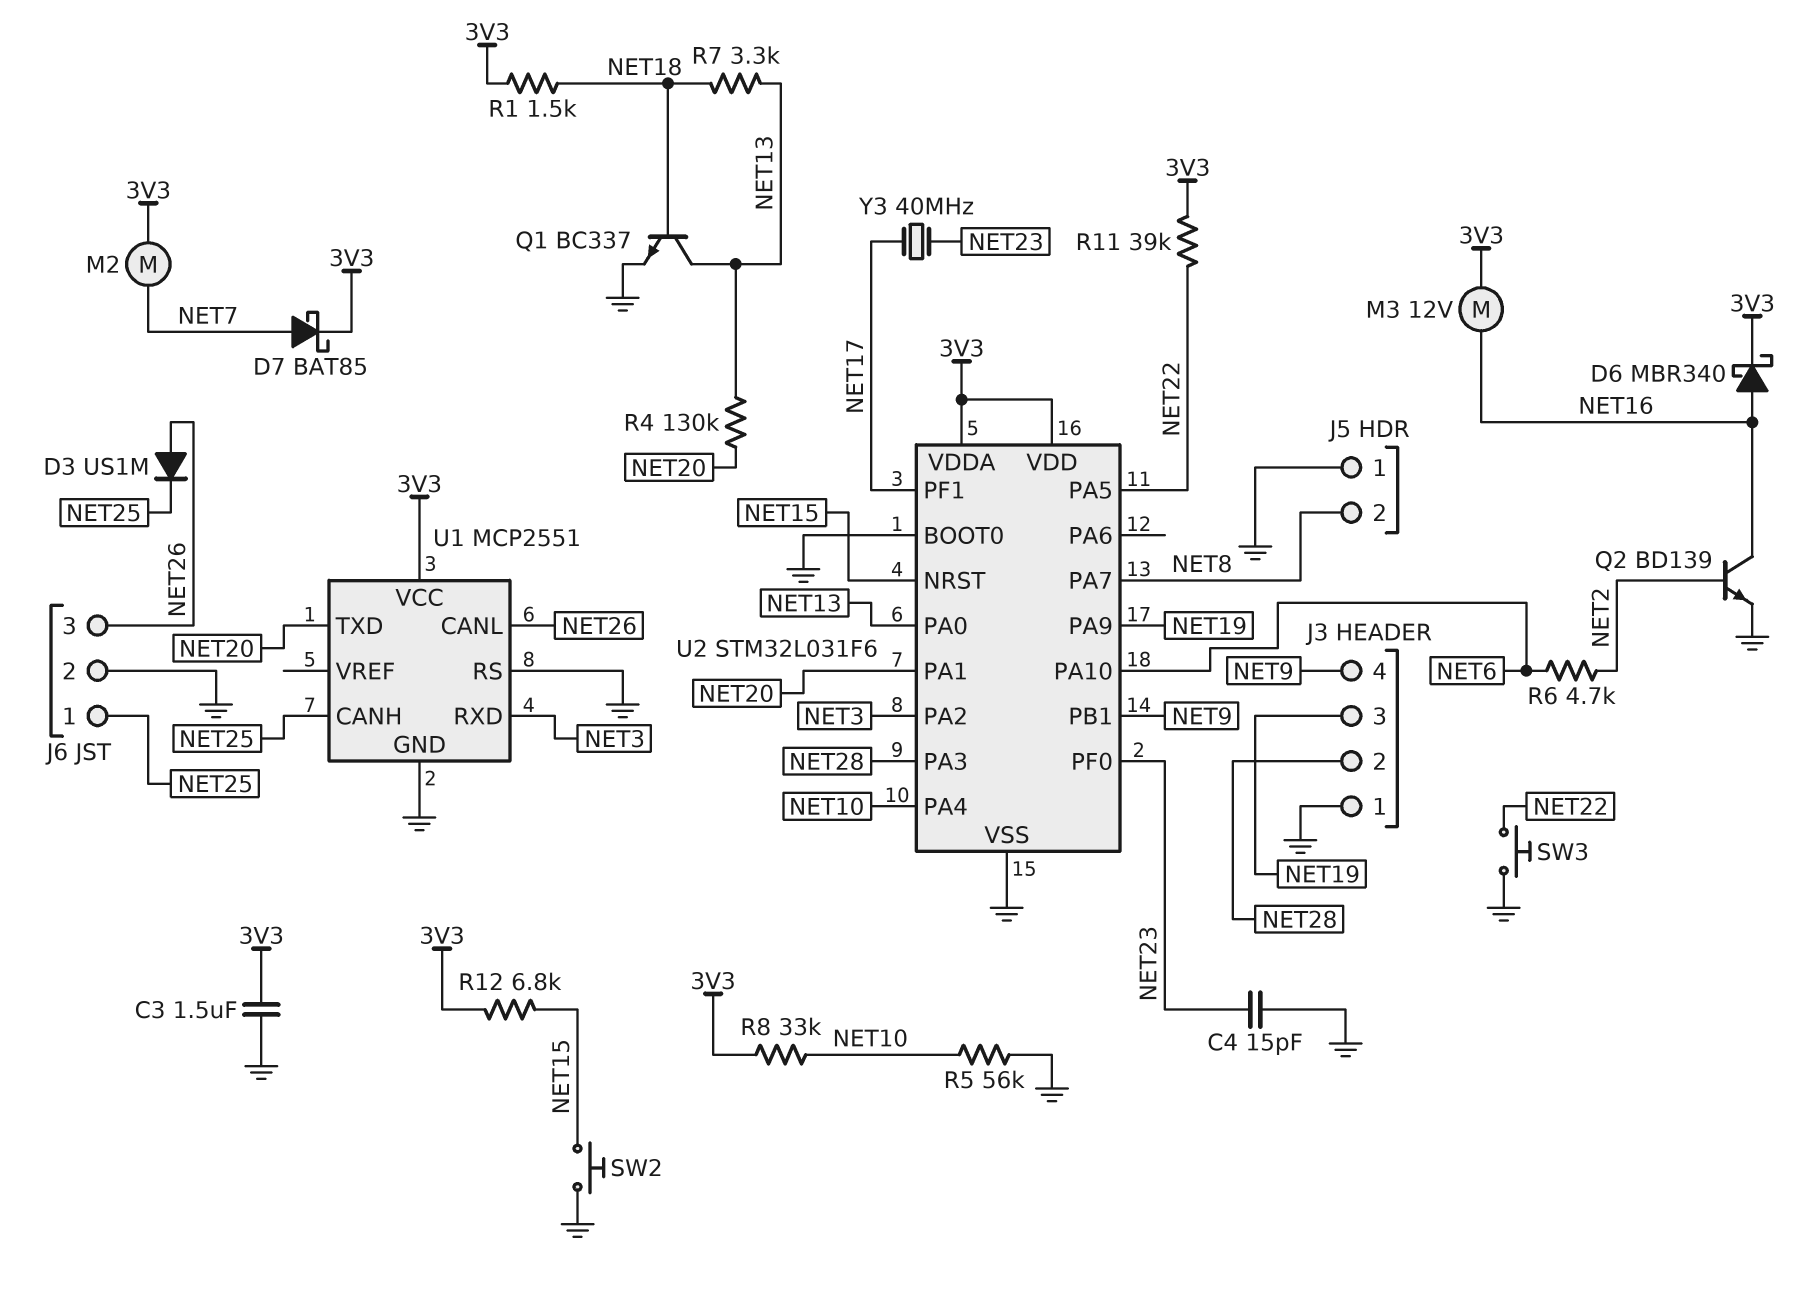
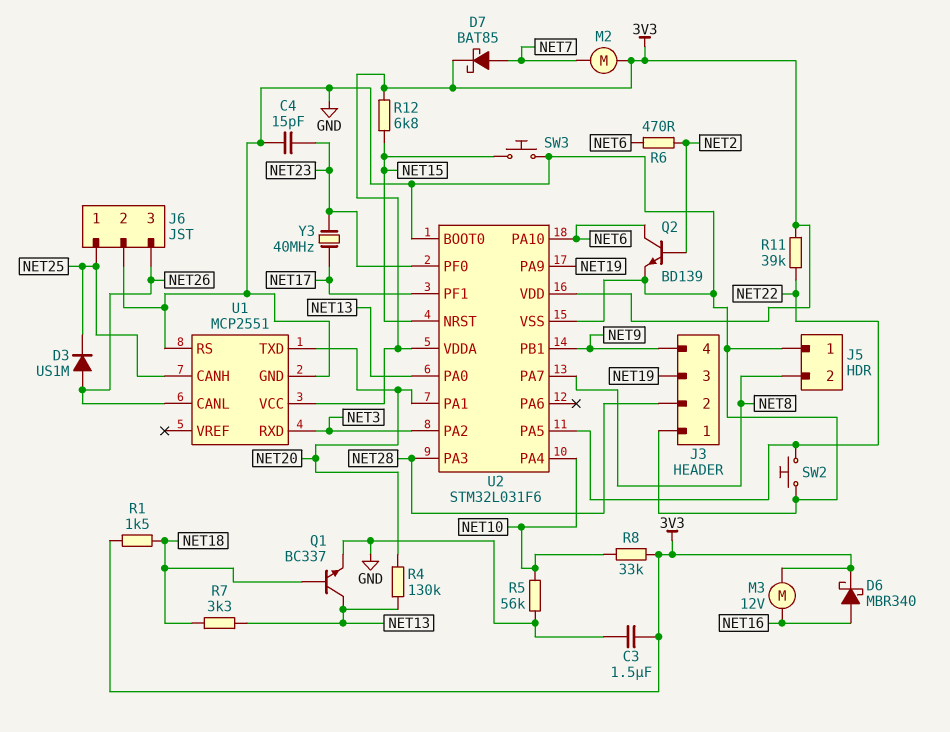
Q2: NPN BD139 (B NET2, C NET16, E GND) -> NPN BD139 (B NET2, C NET6, E GND)
R6: 4.7k (NET2, NET6) -> 470 (NET2, NET6)
SW2: button (GND, NET15) -> button (GND, NET22)
SW3: button (GND, NET22) -> button (GND, NET15)

